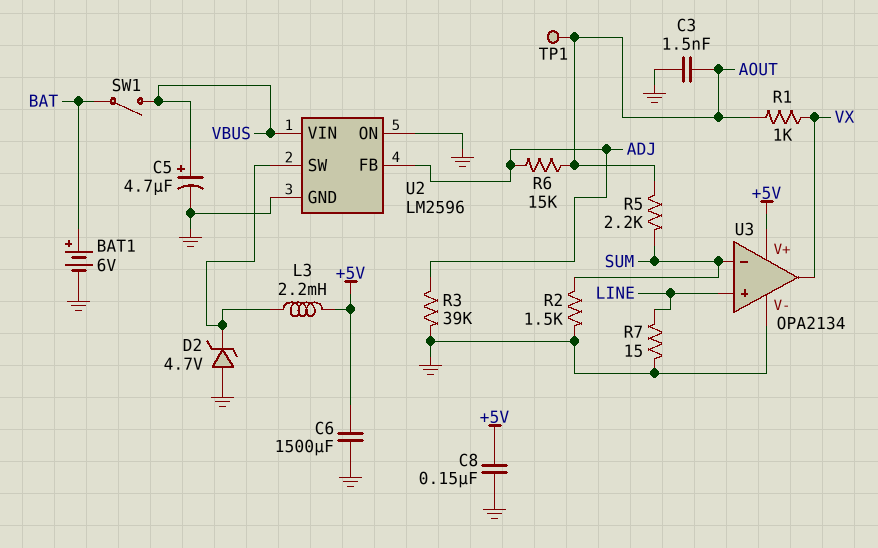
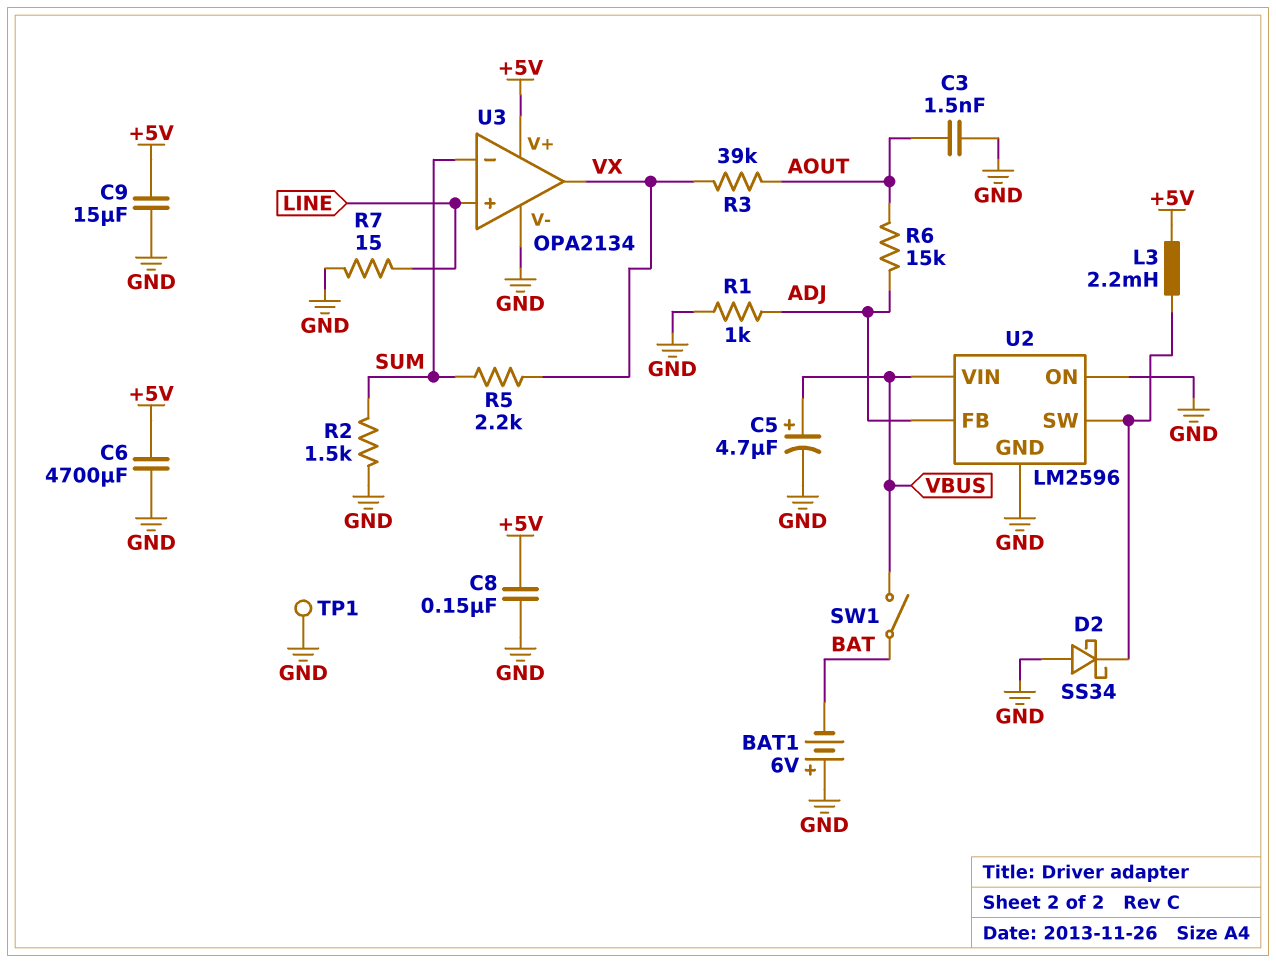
BAT1: 6V (plus BAT, minus GND) -> 6V (plus GND, minus BAT)
C6: 1500uF (+5V, GND) -> 4700uF (+5V, GND)
C9: none -> 15uF (+5V, GND)
D2: zener 4.7V (A GND, K U2/SW) -> schottky SS34 (A GND, K U2/SW)
R1: 1k (AOUT, VX) -> 1k (ADJ, GND)
R3: 39k (ADJ, GND) -> 39k (AOUT, VX)
R5: 2.2k (AOUT, SUM) -> 2.2k (SUM, VX)
TP1: test point (AOUT) -> test point (GND)

